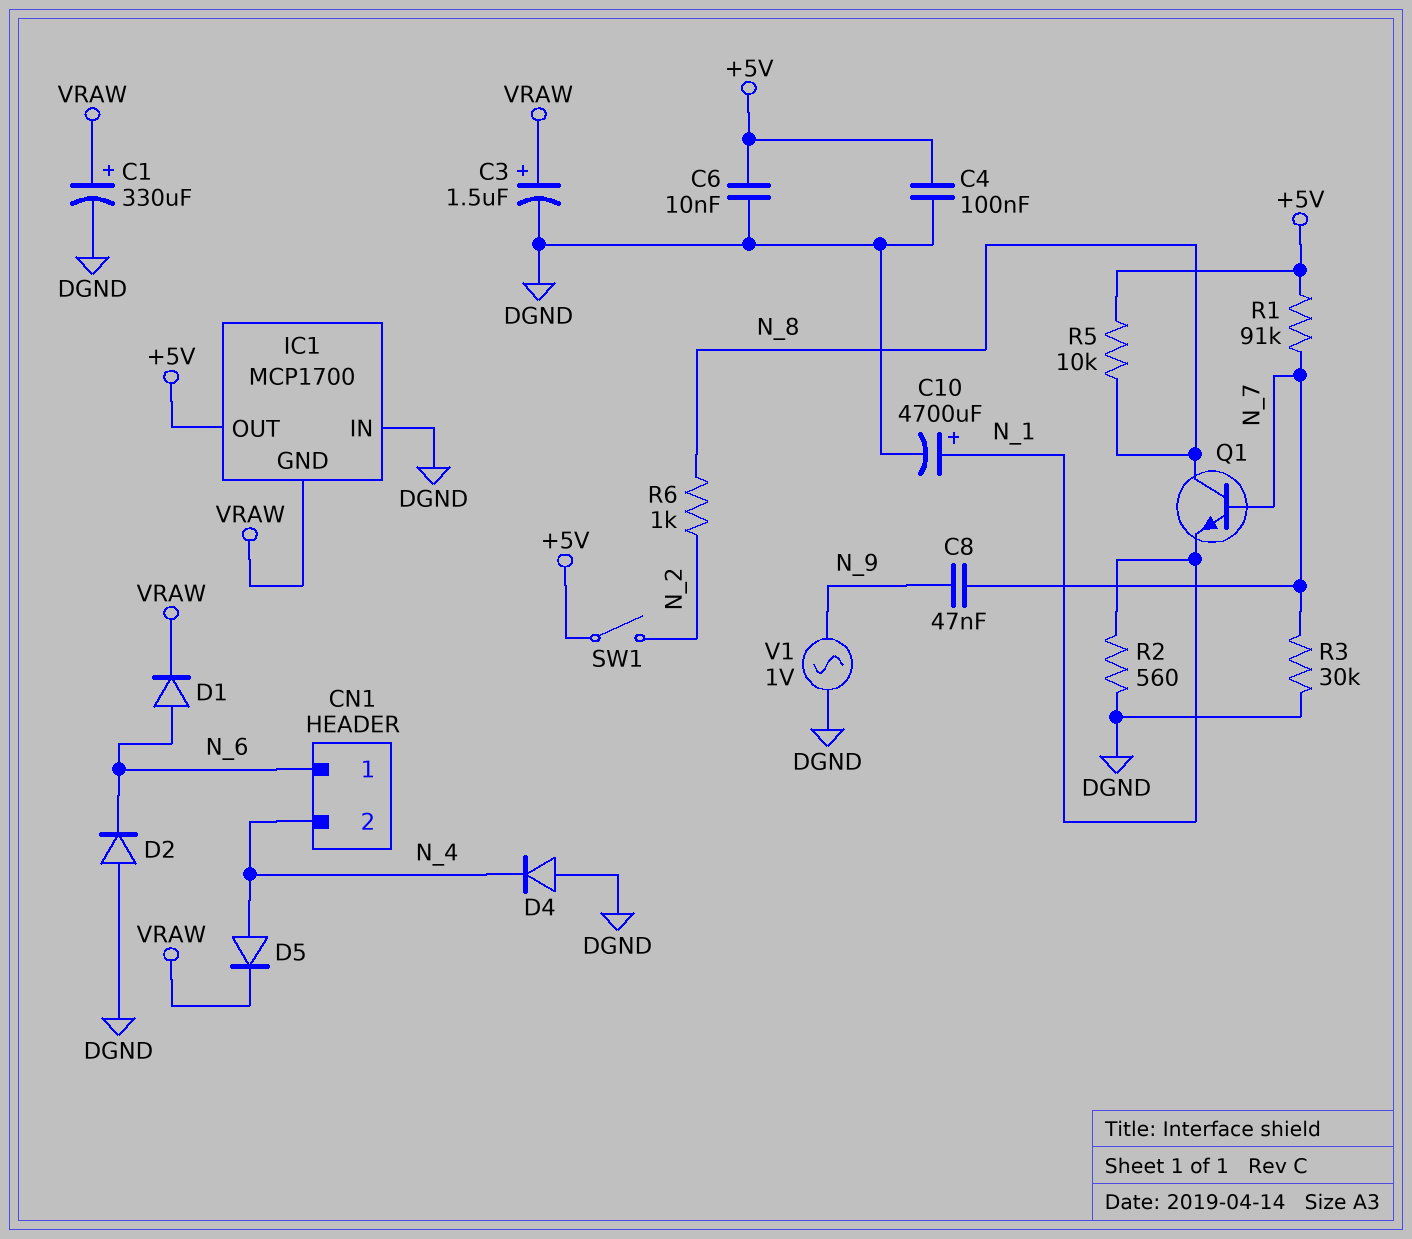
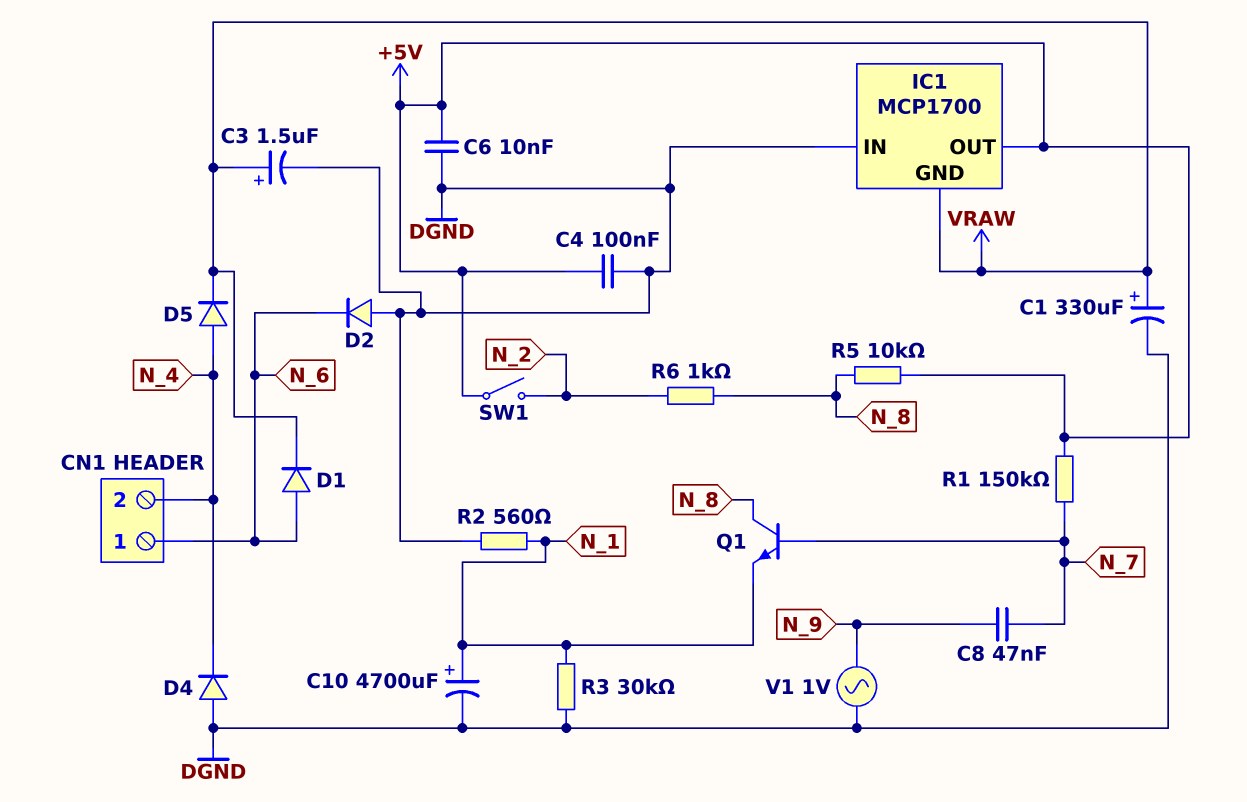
R1: 91k (+5V, N_7) -> 150k (+5V, N_7)
R3: 30k (DGND, N_7) -> 30k (DGND, N_1)

